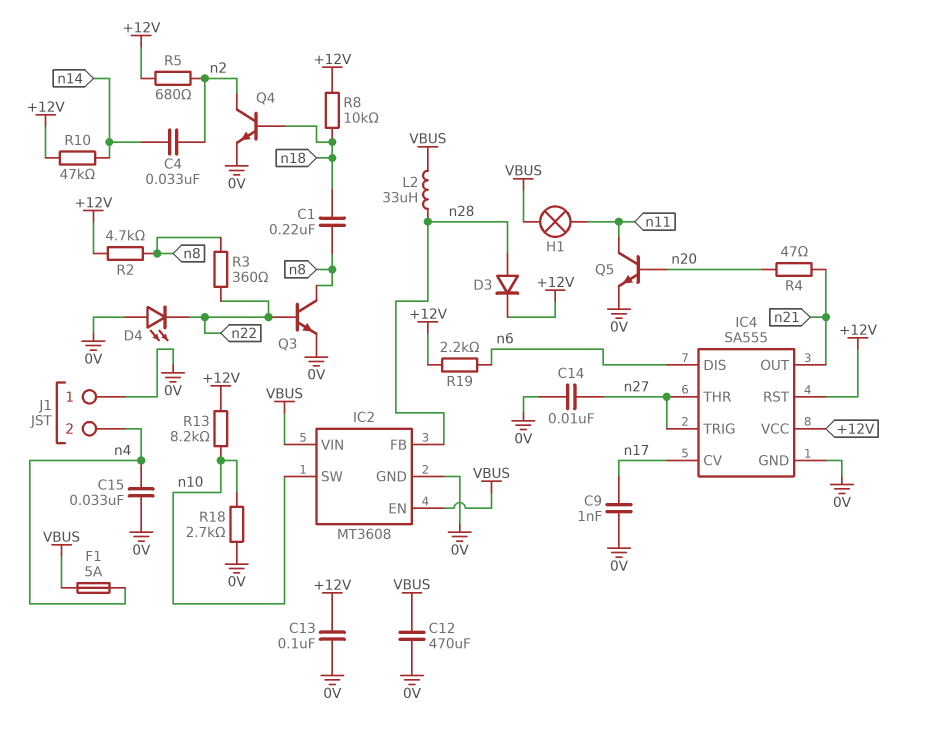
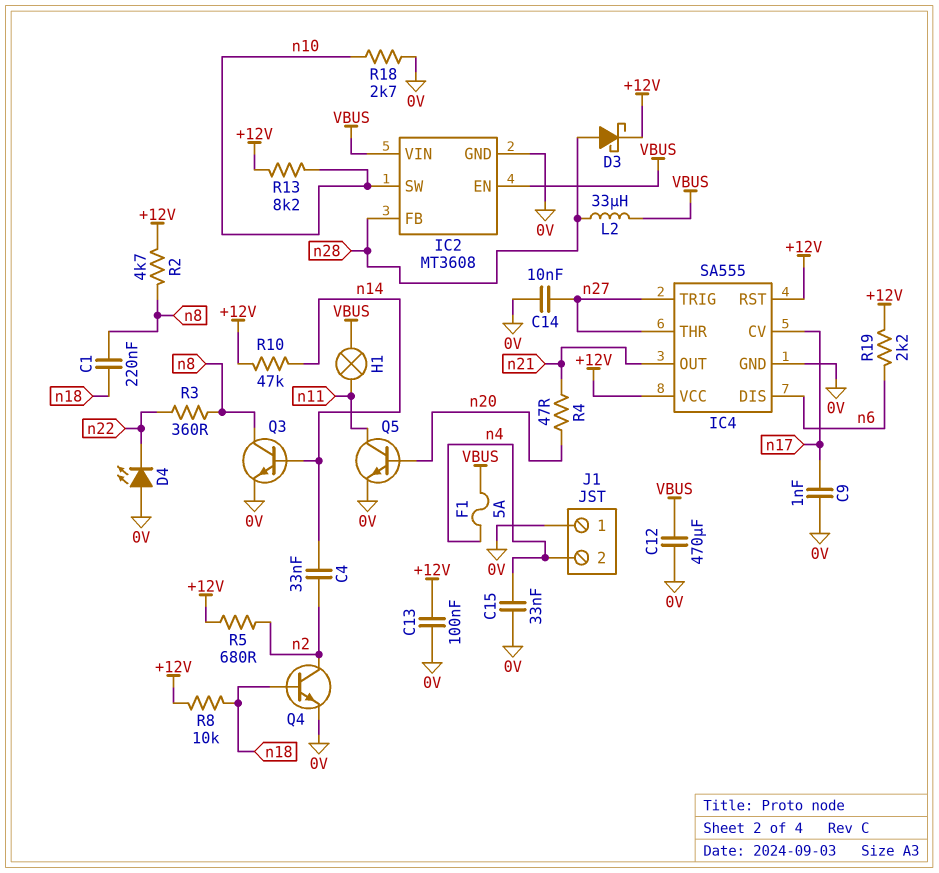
D3: diode (A n28, K +12V) -> schottky (A n28, K +12V)
Q3: NPN (B n22, C n8, E 0V) -> NPN (B n14, C n8, E 0V)

